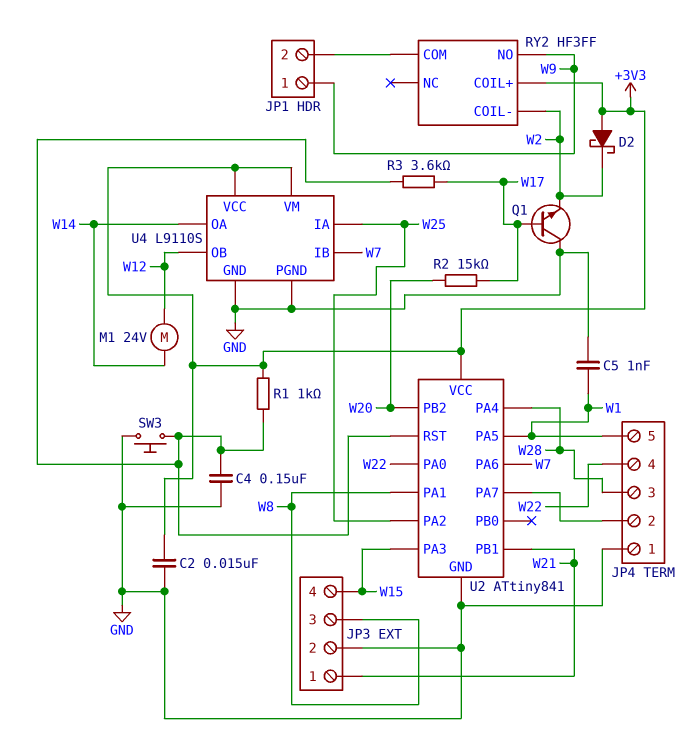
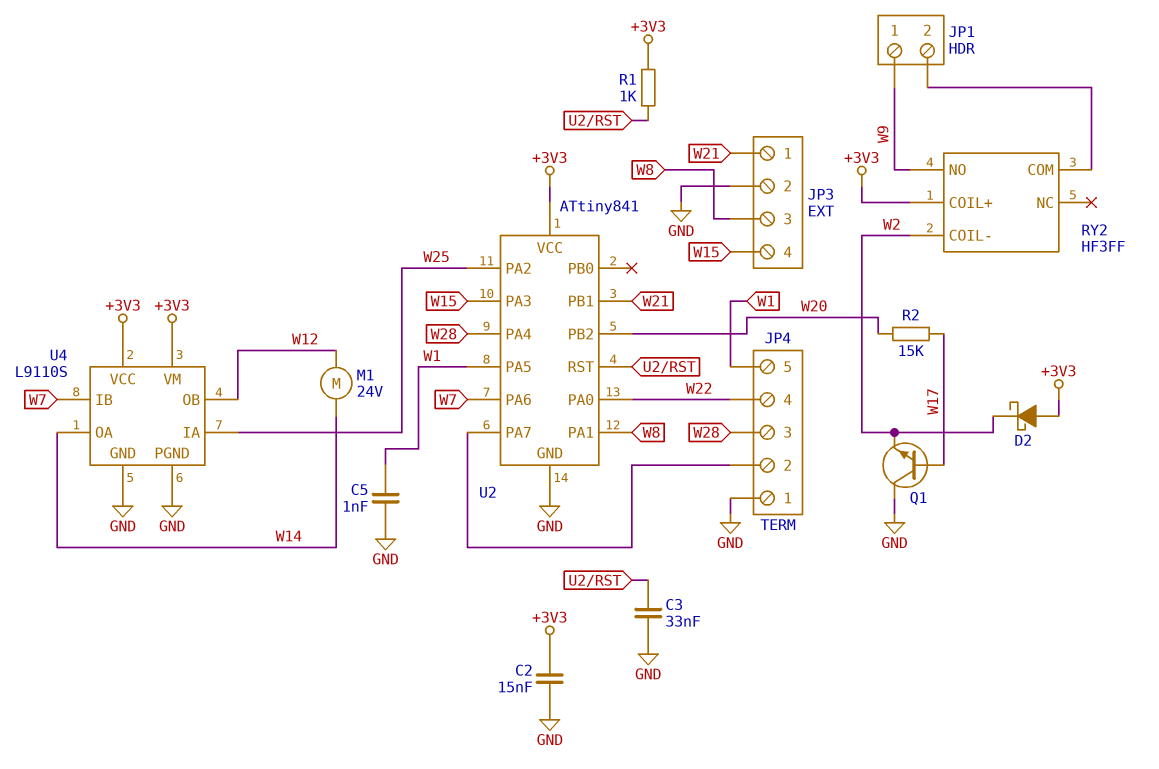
C3: none -> 33nF (GND, U2/RST)
C4: 150nF (GND, U2/RST) -> none
R3: 3.6k (U2/RST, W17) -> none
SW3: button (GND, U2/RST) -> none

